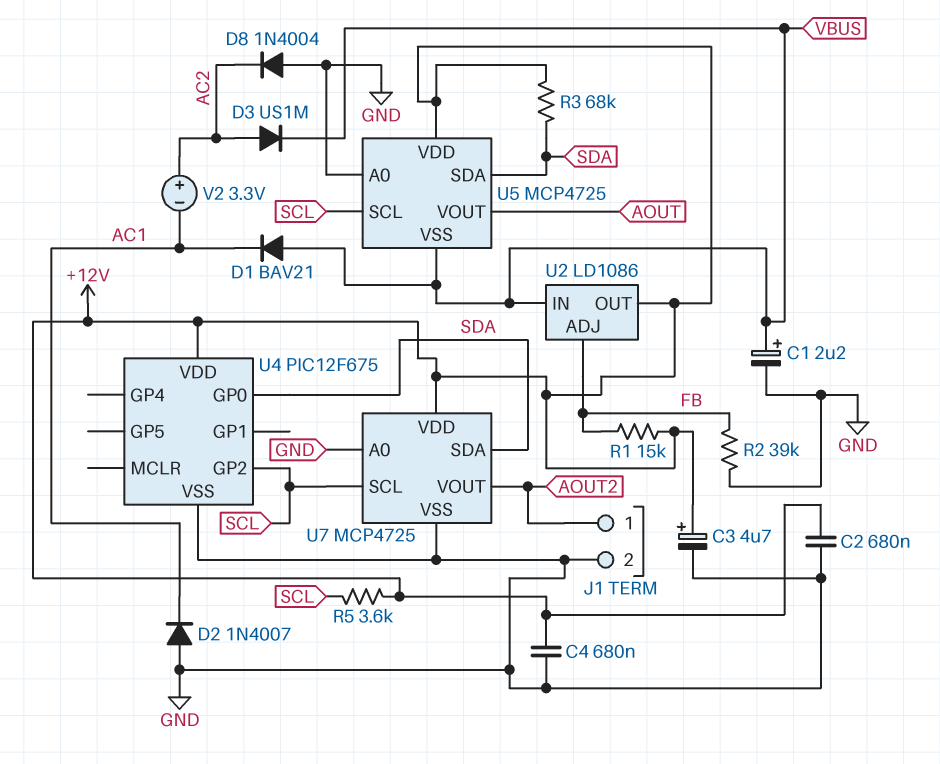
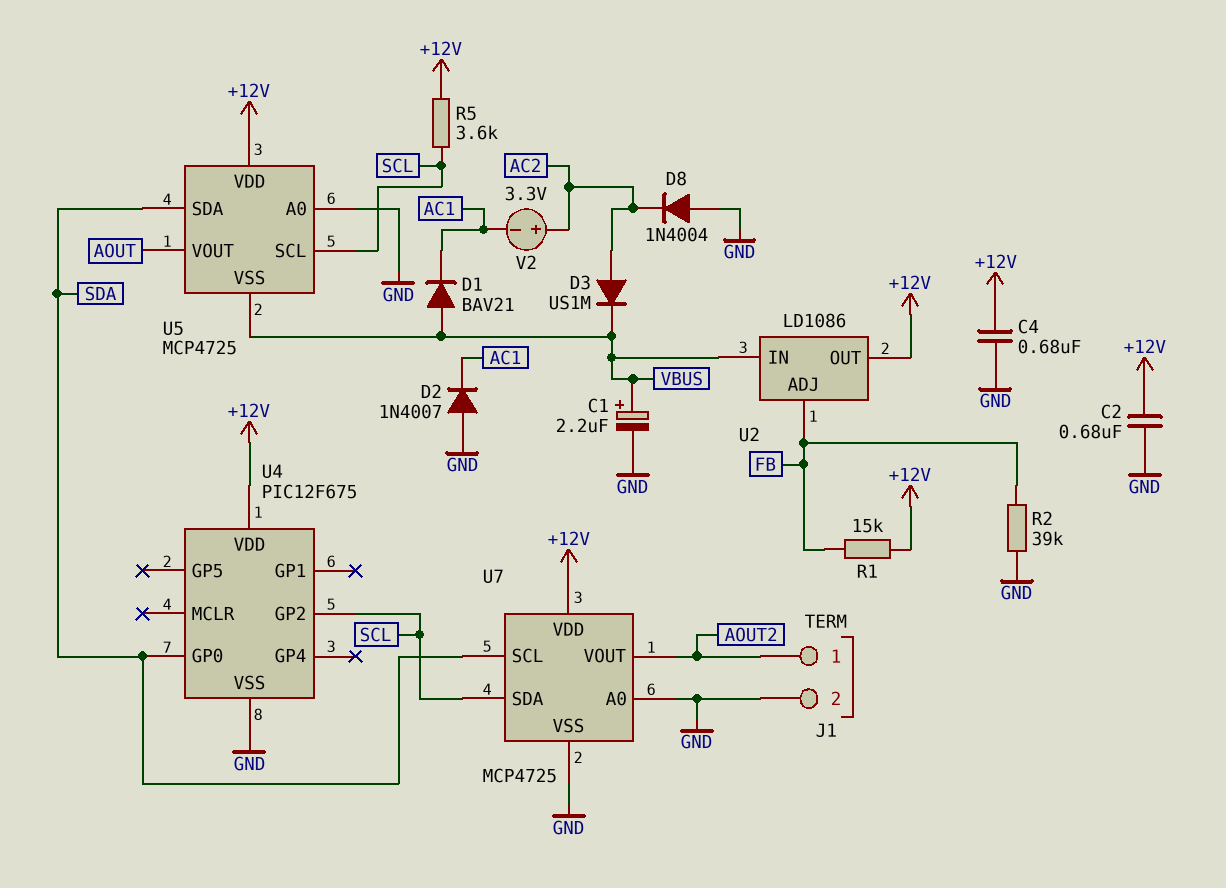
C3: 4.7uF (plus +12V, minus GND) -> none
R3: 68k (+12V, SDA) -> none
U7 pin SCL: SCL -> SDA
U7 pin SDA: SDA -> SCL

